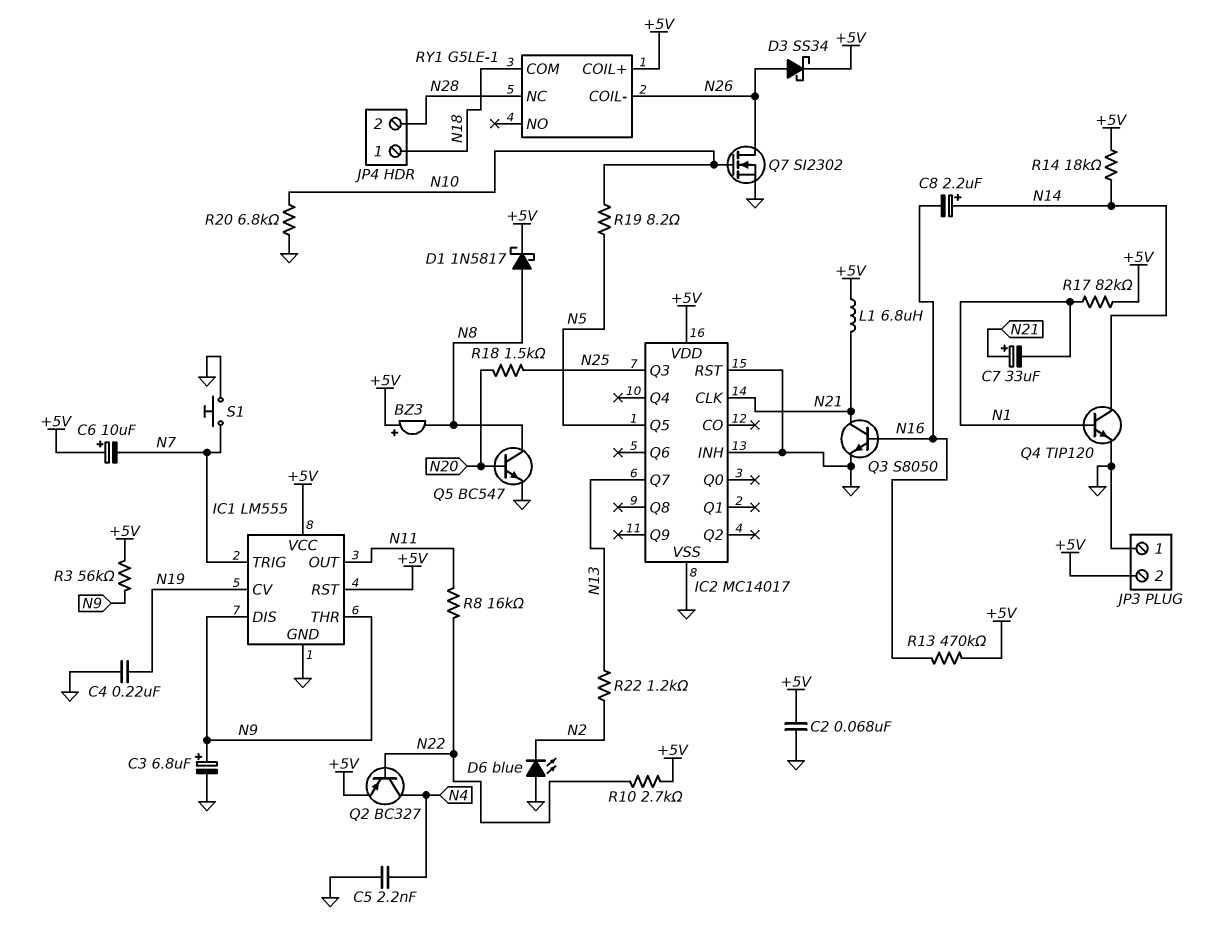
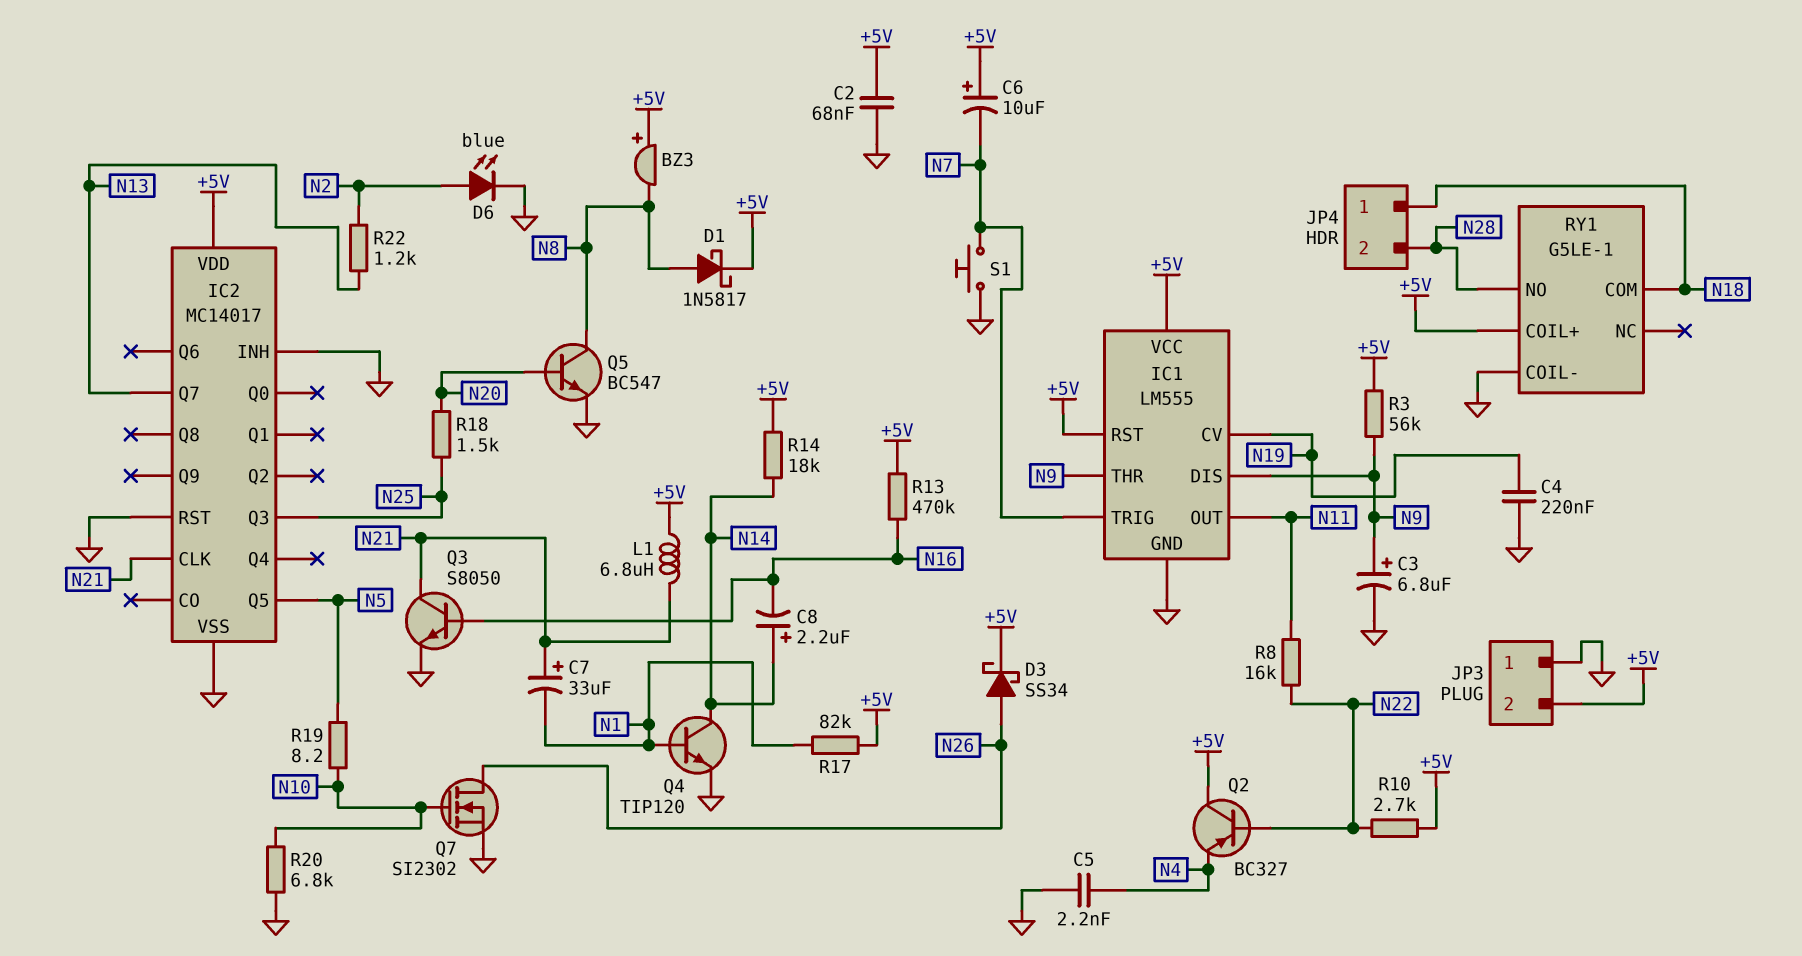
D6: LED blue (A GND, K N2) -> LED blue (A N2, K GND)
Q2: PNP BC327 (B N22, C N4, E +5V) -> PNP BC327 (B N22, C +5V, E N4)
RY1 pin COIL-: N26 -> GND
RY1 pin NC: N28 -> none
RY1 pin NO: none -> N28

